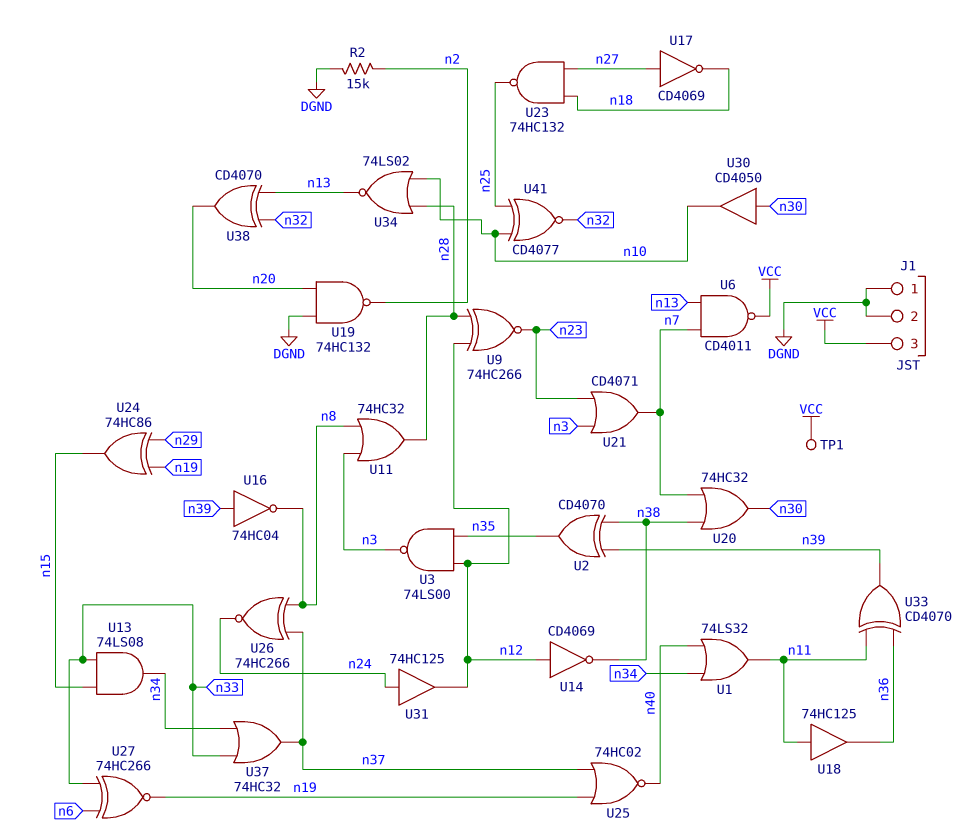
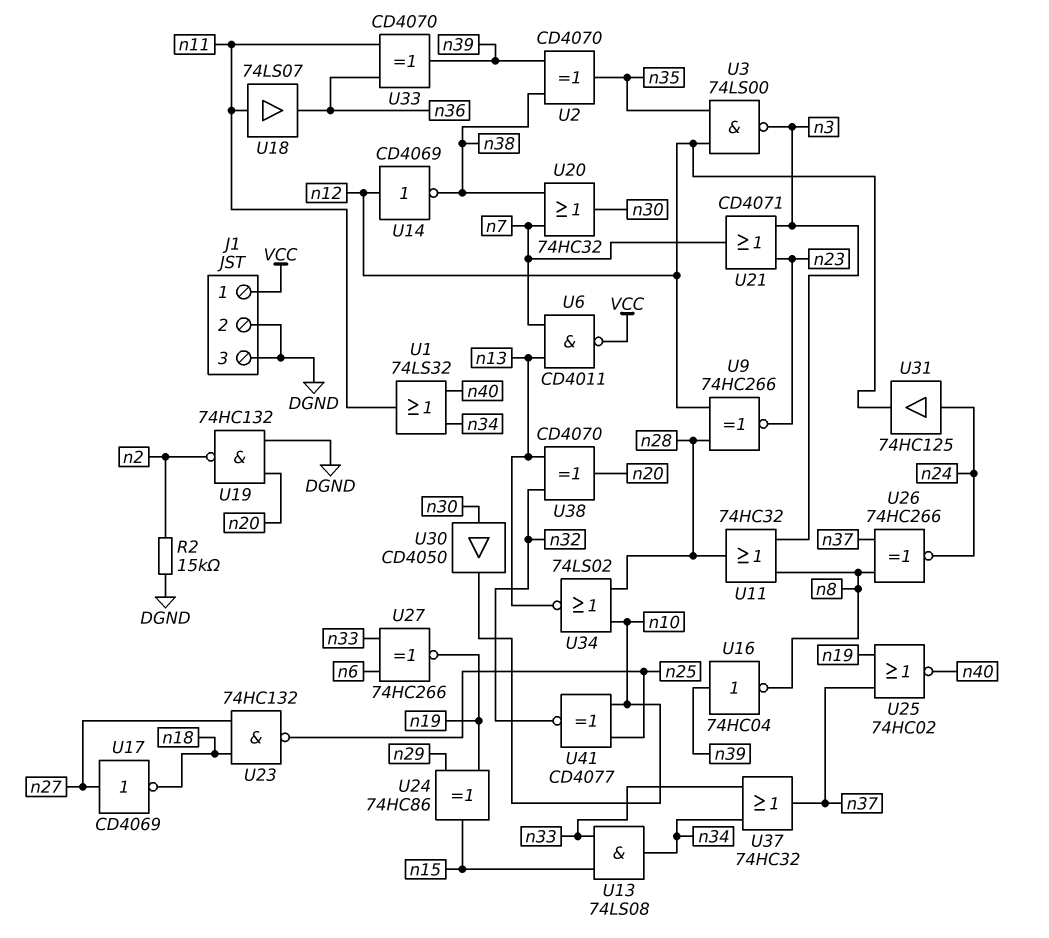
J1 pin 1: DGND -> VCC
J1 pin 3: VCC -> DGND
TP1: test point (VCC) -> none
U18: buffer 74HC125 (in n11, out n36) -> buffer 74LS07 (in n11, out n36)

